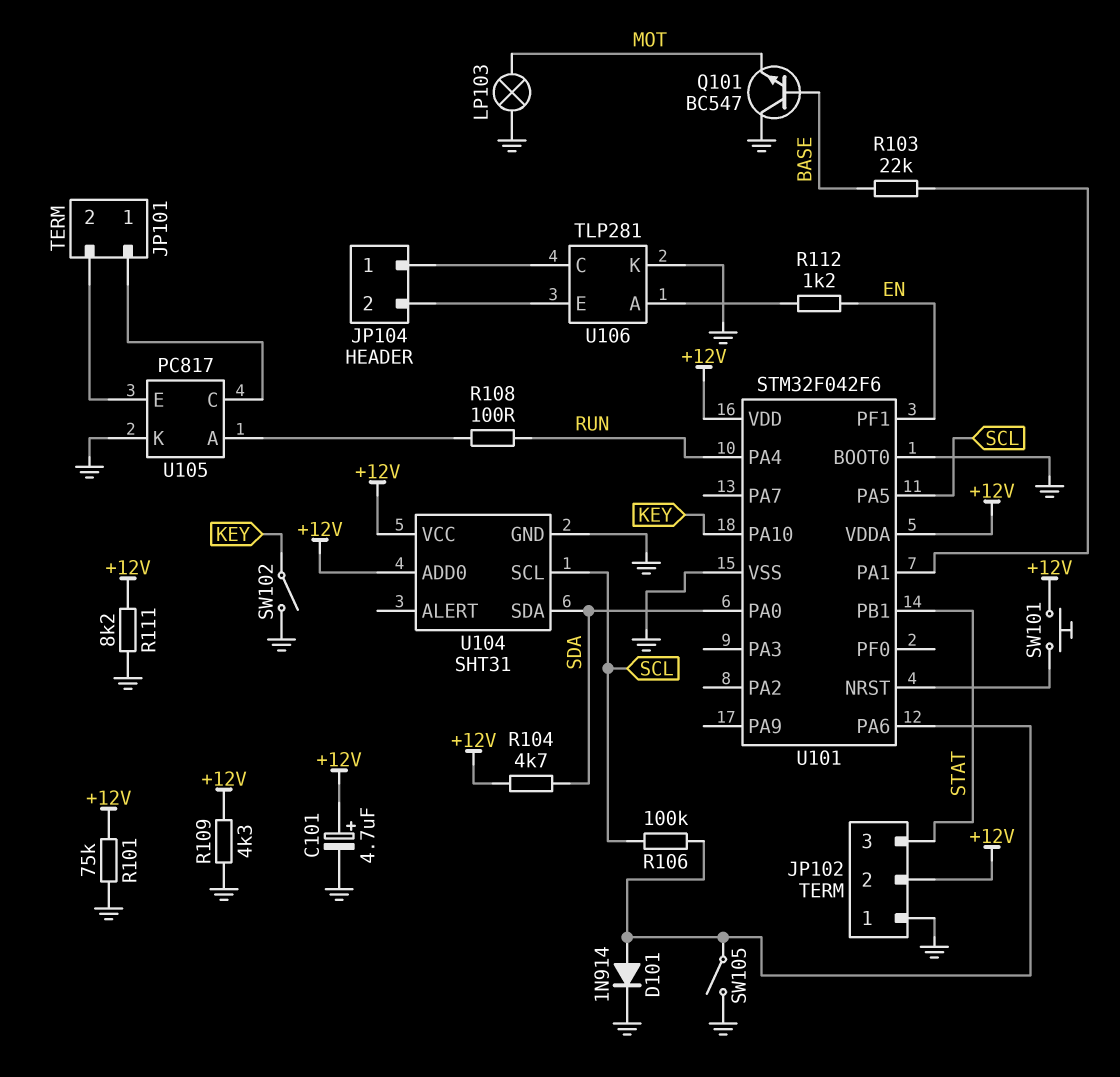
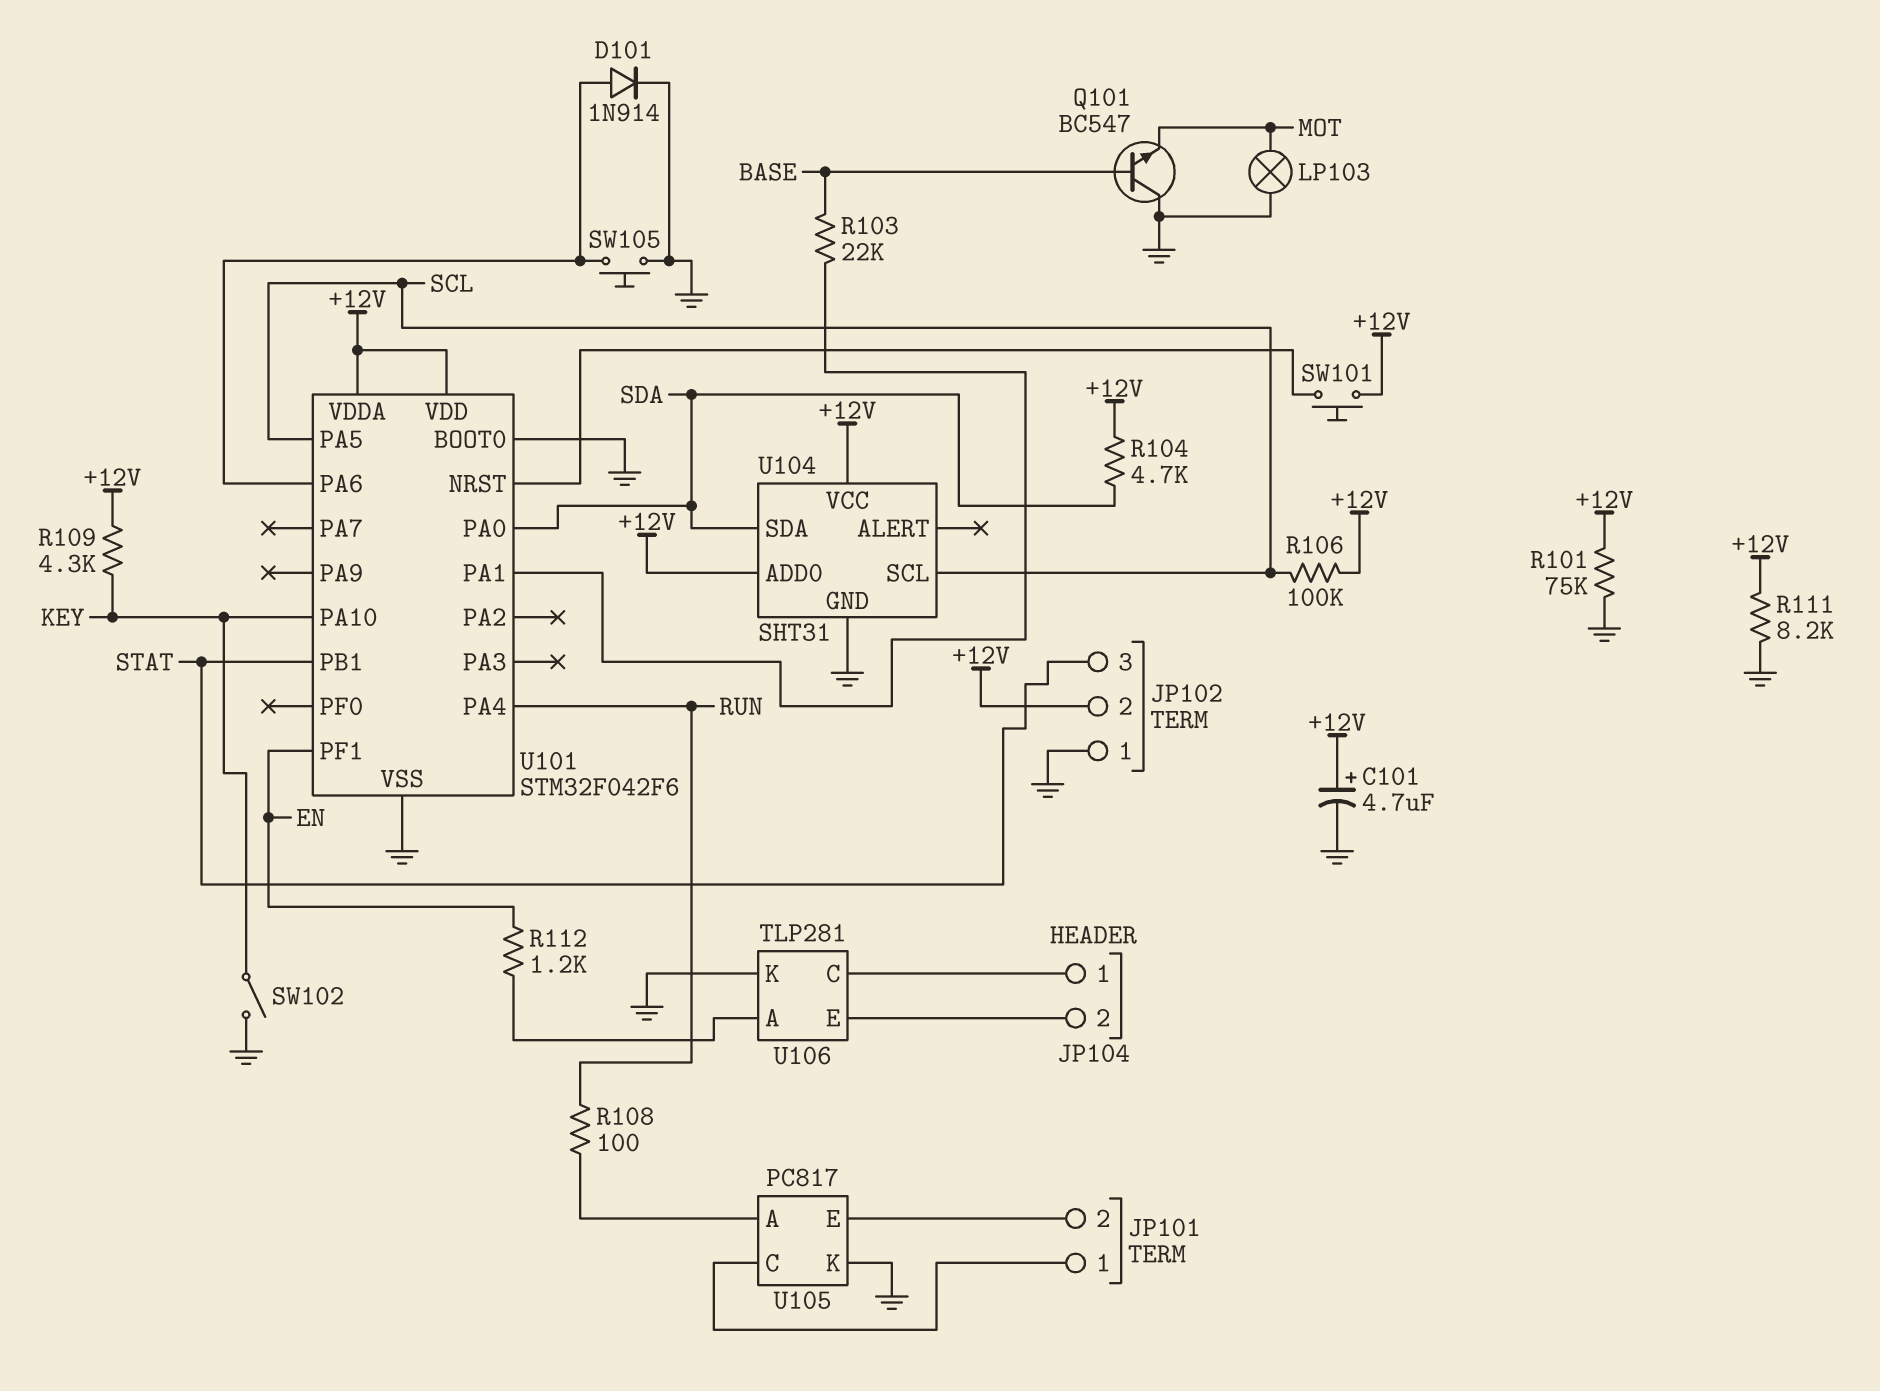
R106: 100k (SCL, U101/PA6) -> 100k (+12V, SCL)
R109: 4.3k (+12V, GND) -> 4.3k (+12V, KEY)
SW105: switch (GND, U101/PA6) -> button (GND, U101/PA6)

